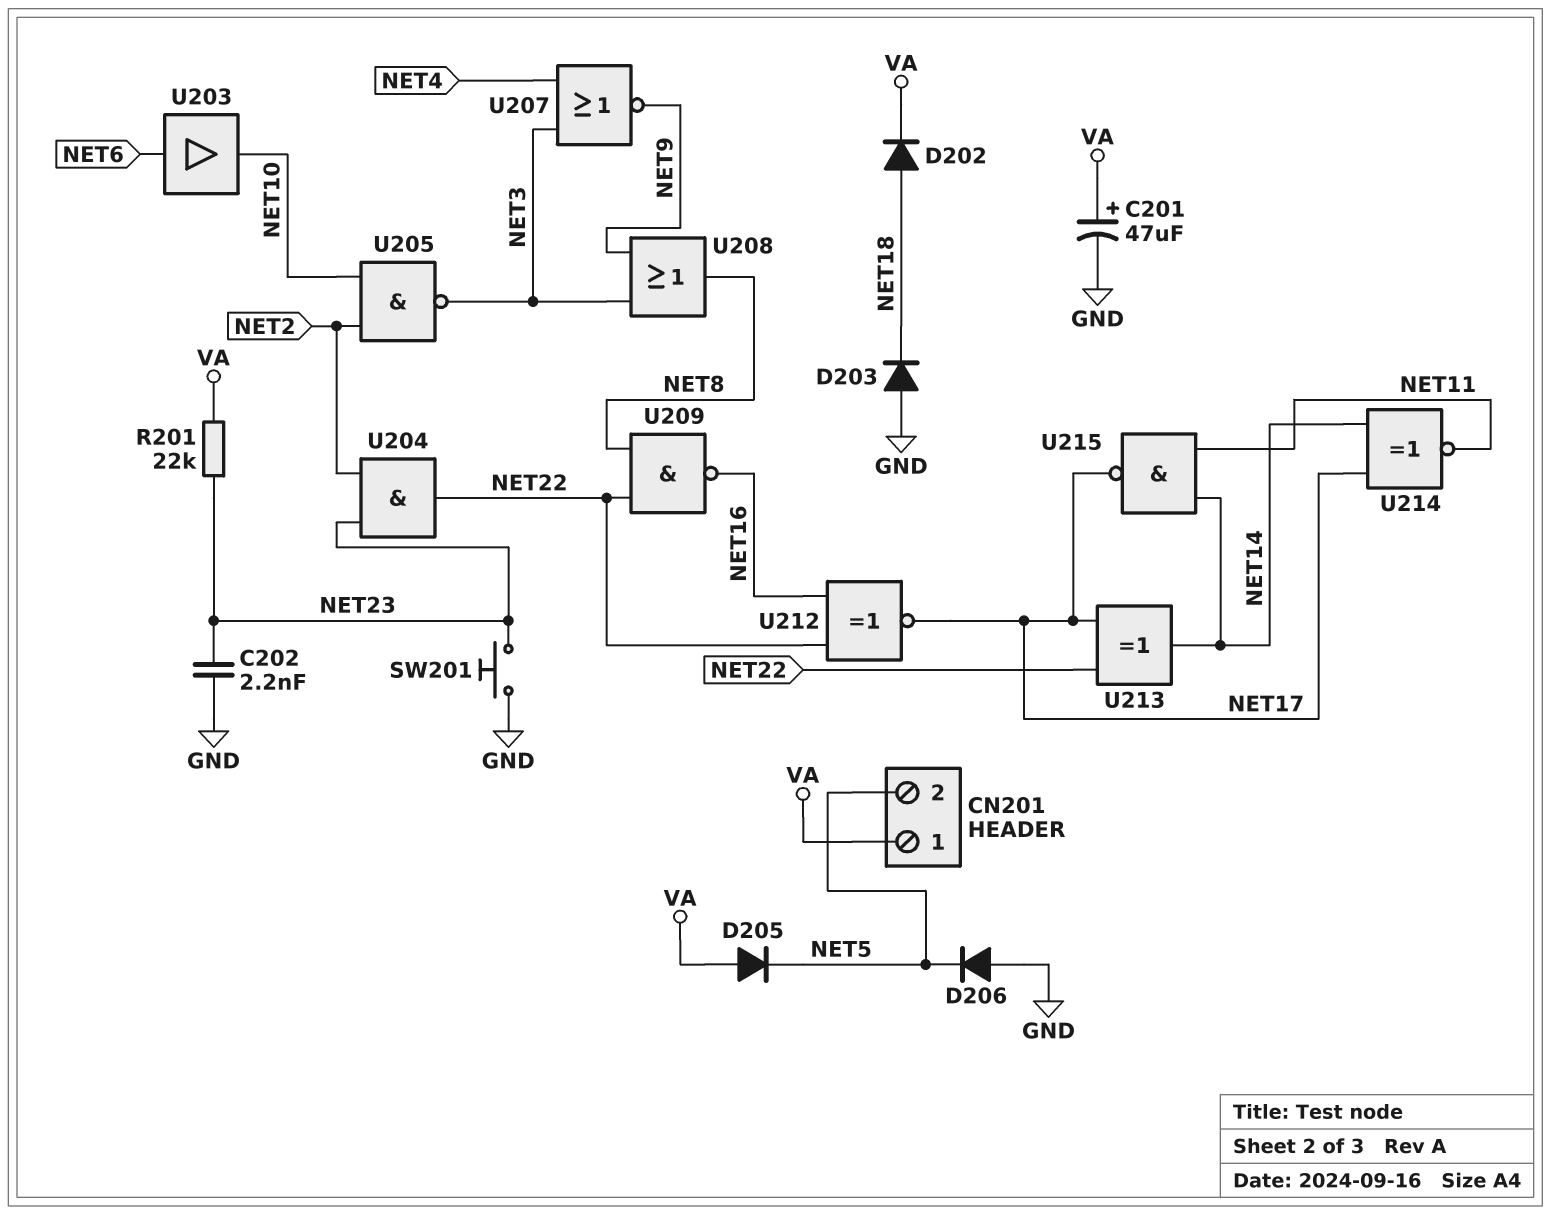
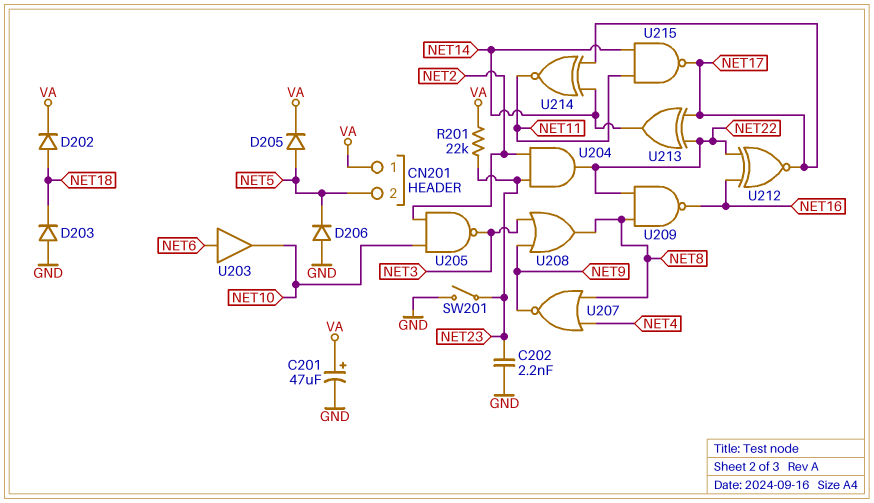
D205: diode (A VA, K NET5) -> diode (A NET5, K VA)
SW201: button (GND, NET23) -> switch (GND, NET23)
U207: NOR (in NET3, in NET4, out NET9) -> NOR (in NET4, in NET8, out NET9)

